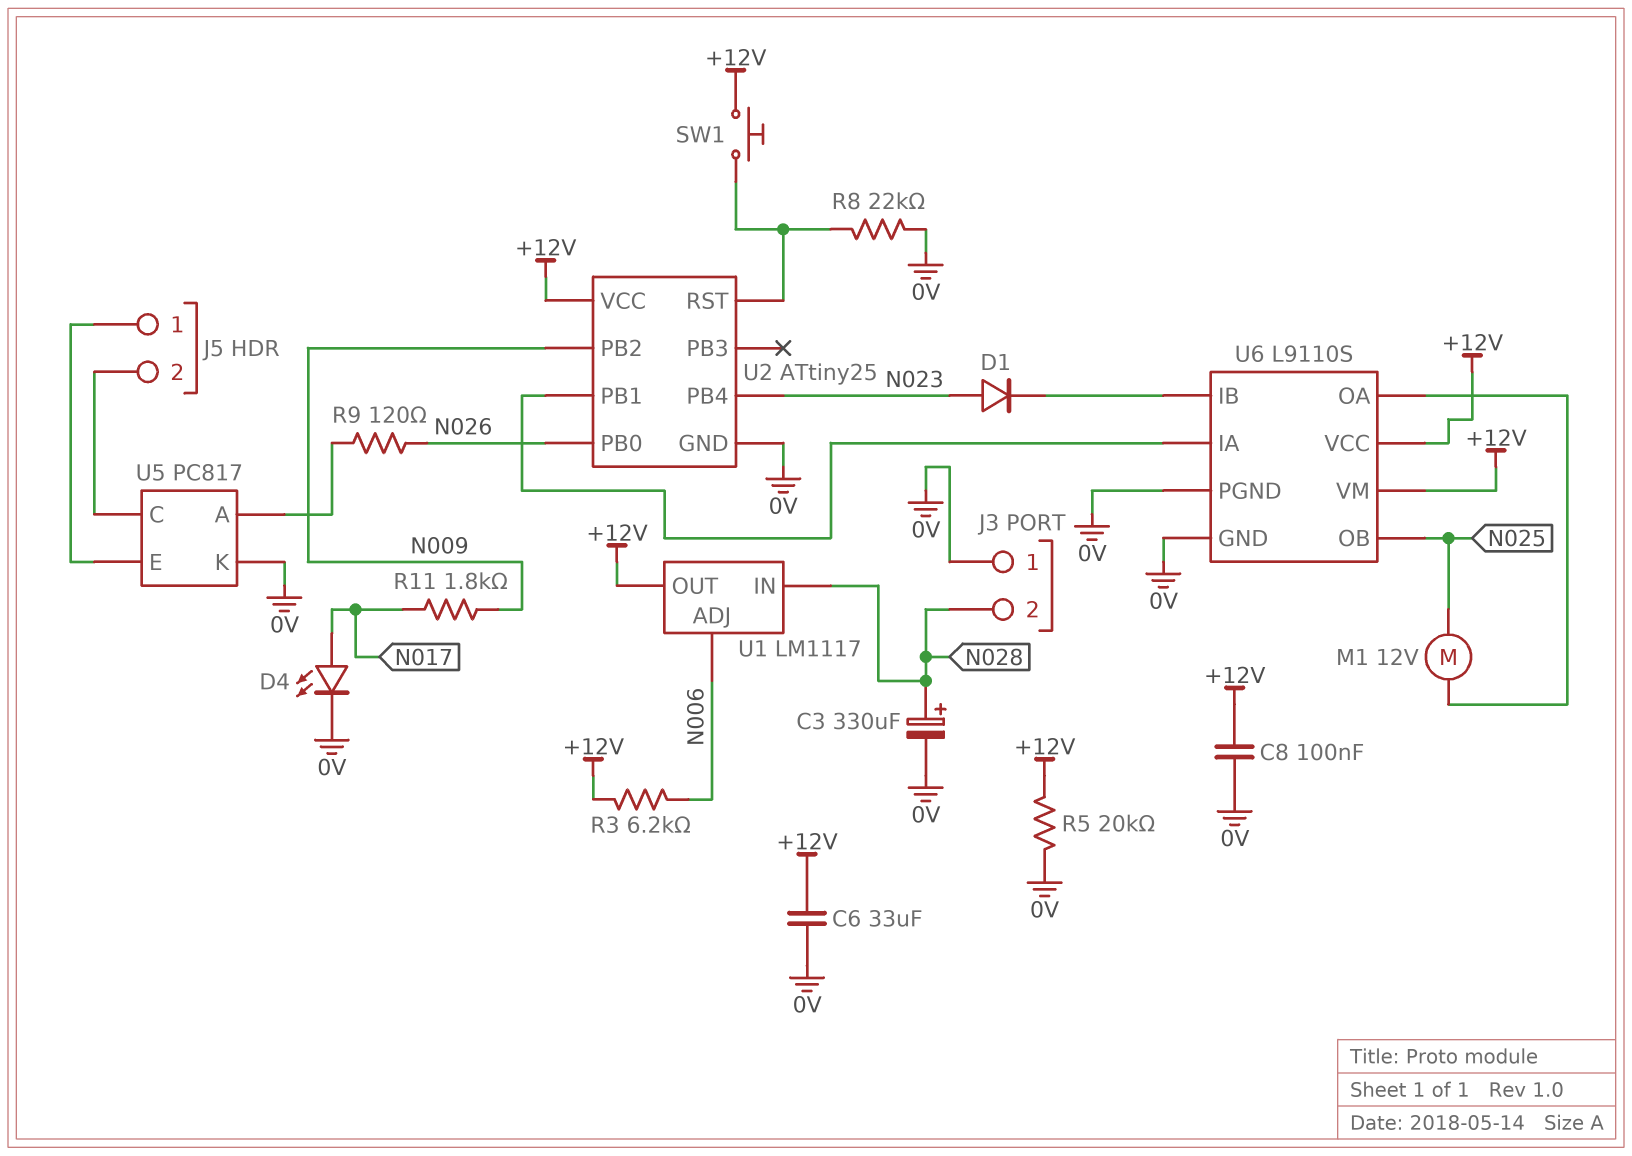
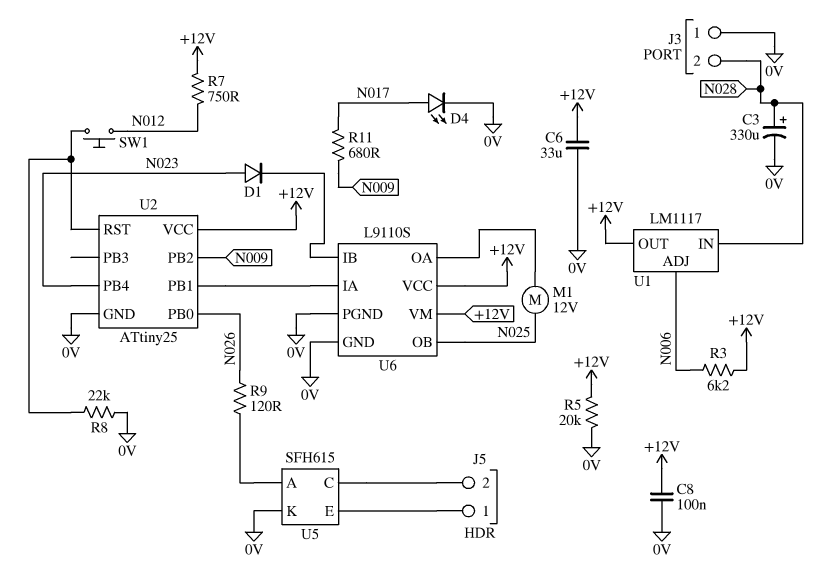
R7: none -> 750 (+12V, N012)
R11: 1.8k (N009, N017) -> 680 (N009, N017)
SW1: button (+12V, U2/RST) -> button (N012, U2/RST)
U5: PC817 -> SFH615

